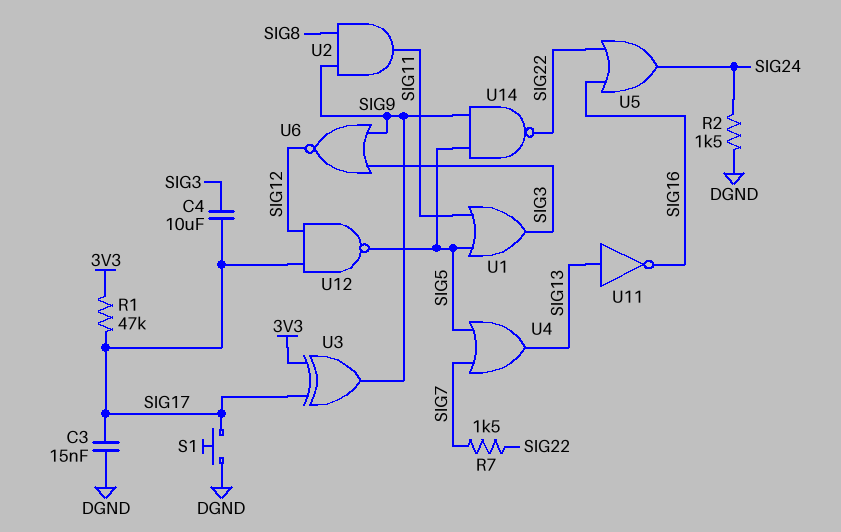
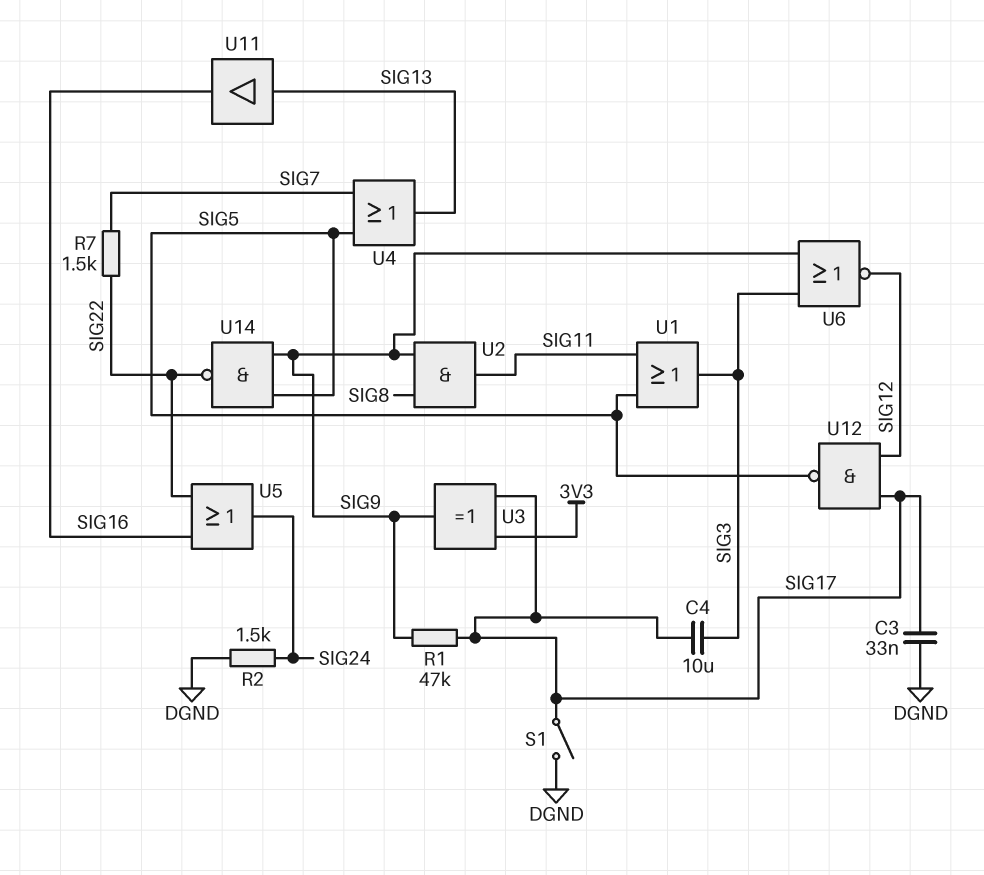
C3: 15nF (DGND, SIG17) -> 33nF (DGND, SIG17)
R1: 47k (3V3, SIG17) -> 47k (SIG9, SIG17)
S1: button (DGND, SIG17) -> switch (DGND, SIG17)
U11: NOT (in SIG13, out SIG16) -> buffer (in SIG13, out SIG16)

